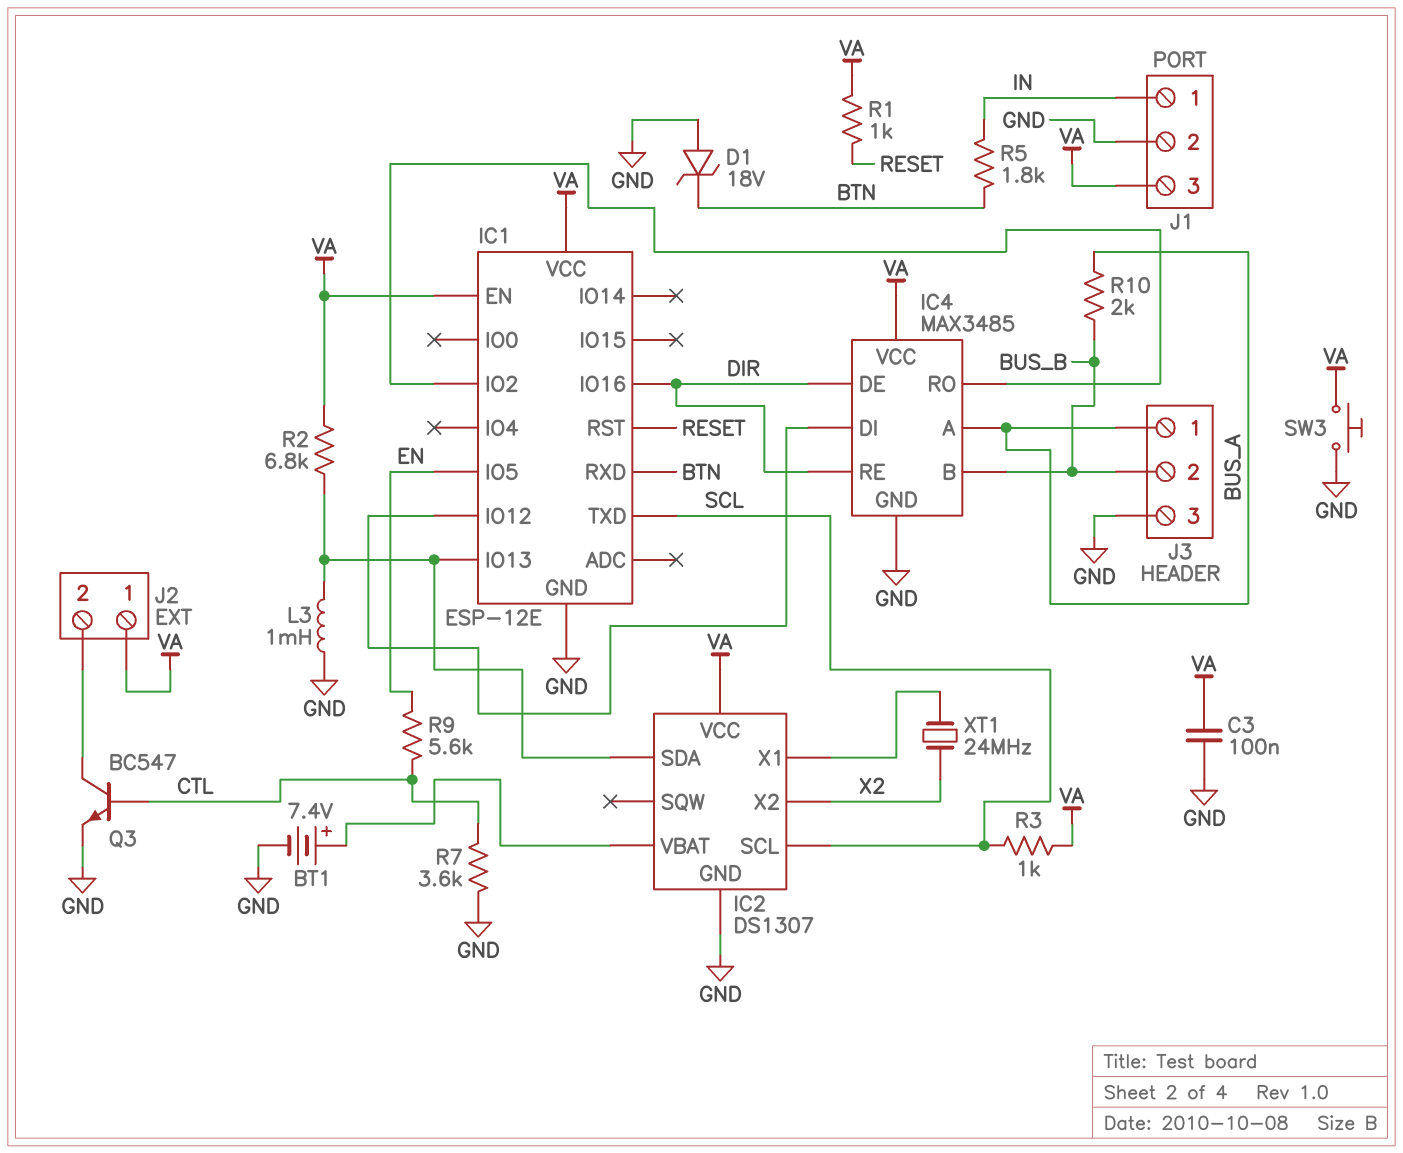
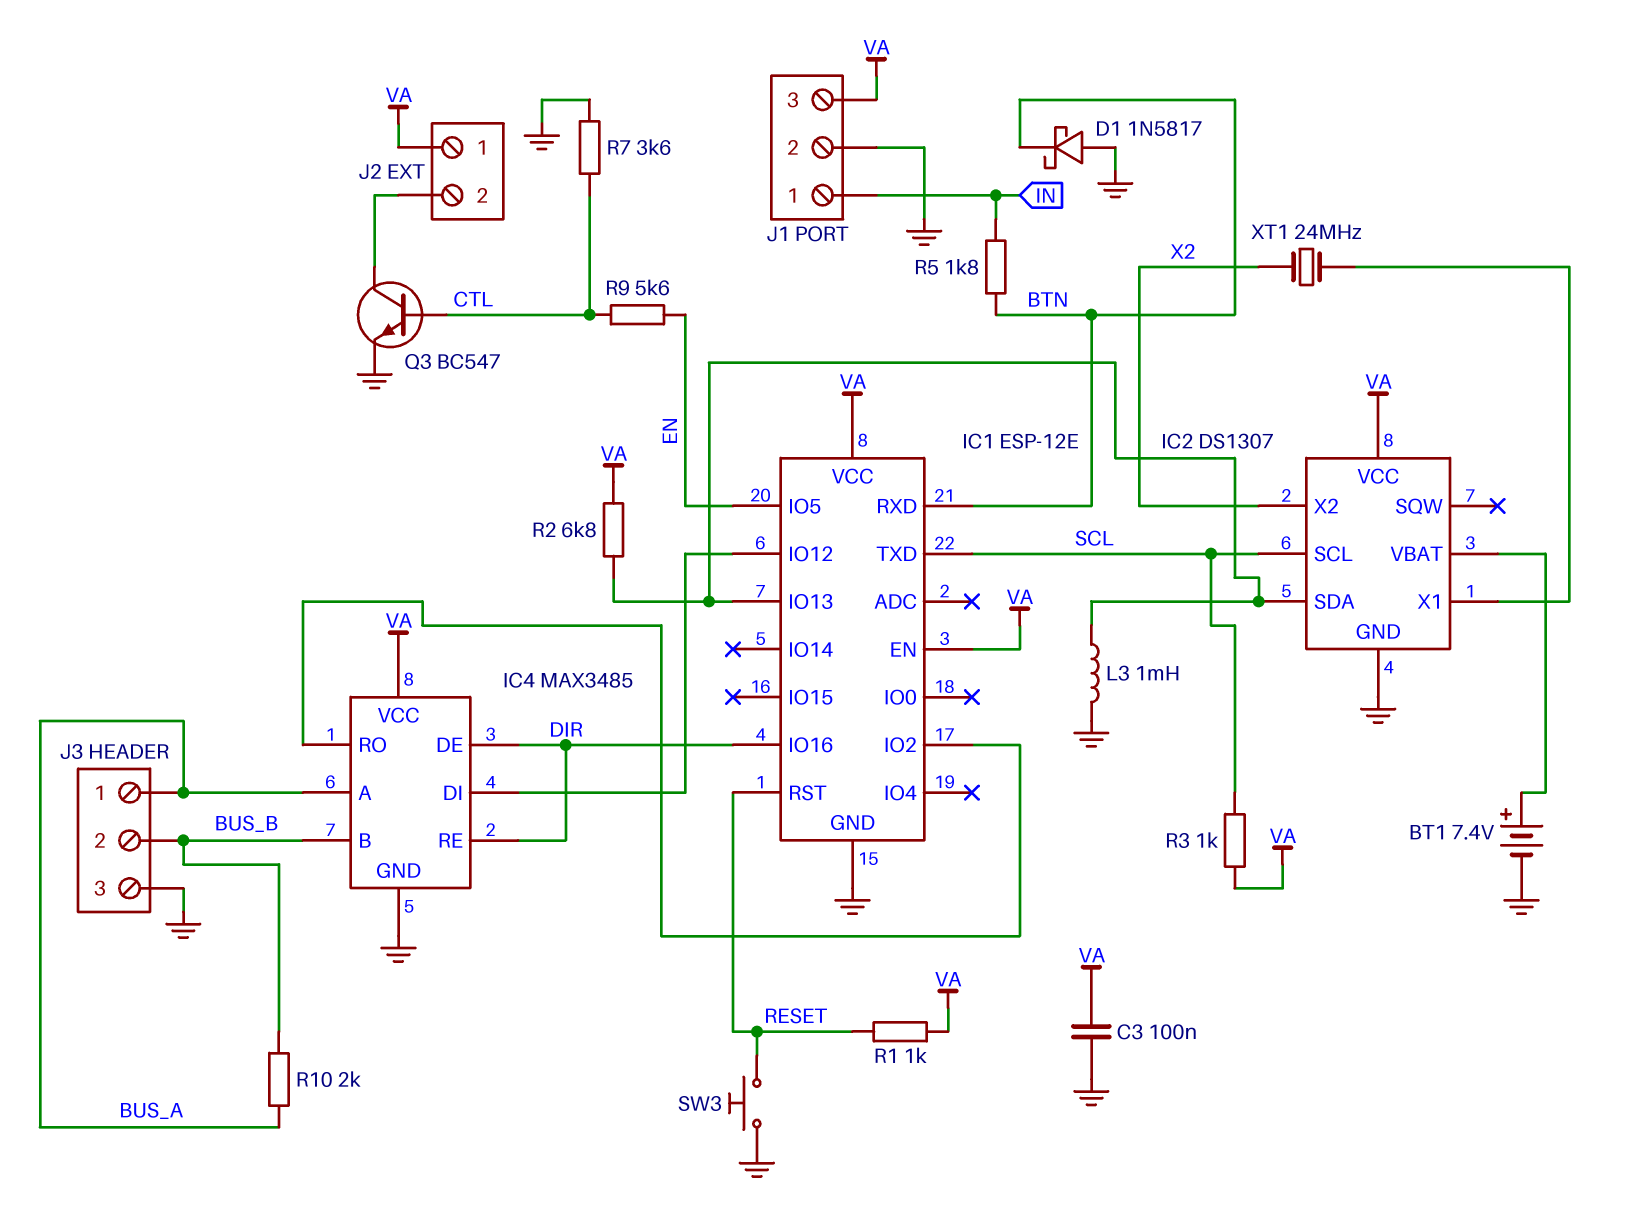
D1: zener 18V (A GND, K BTN) -> schottky 1N5817 (A GND, K BTN)
SW3: button (GND, VA) -> button (GND, RESET)

